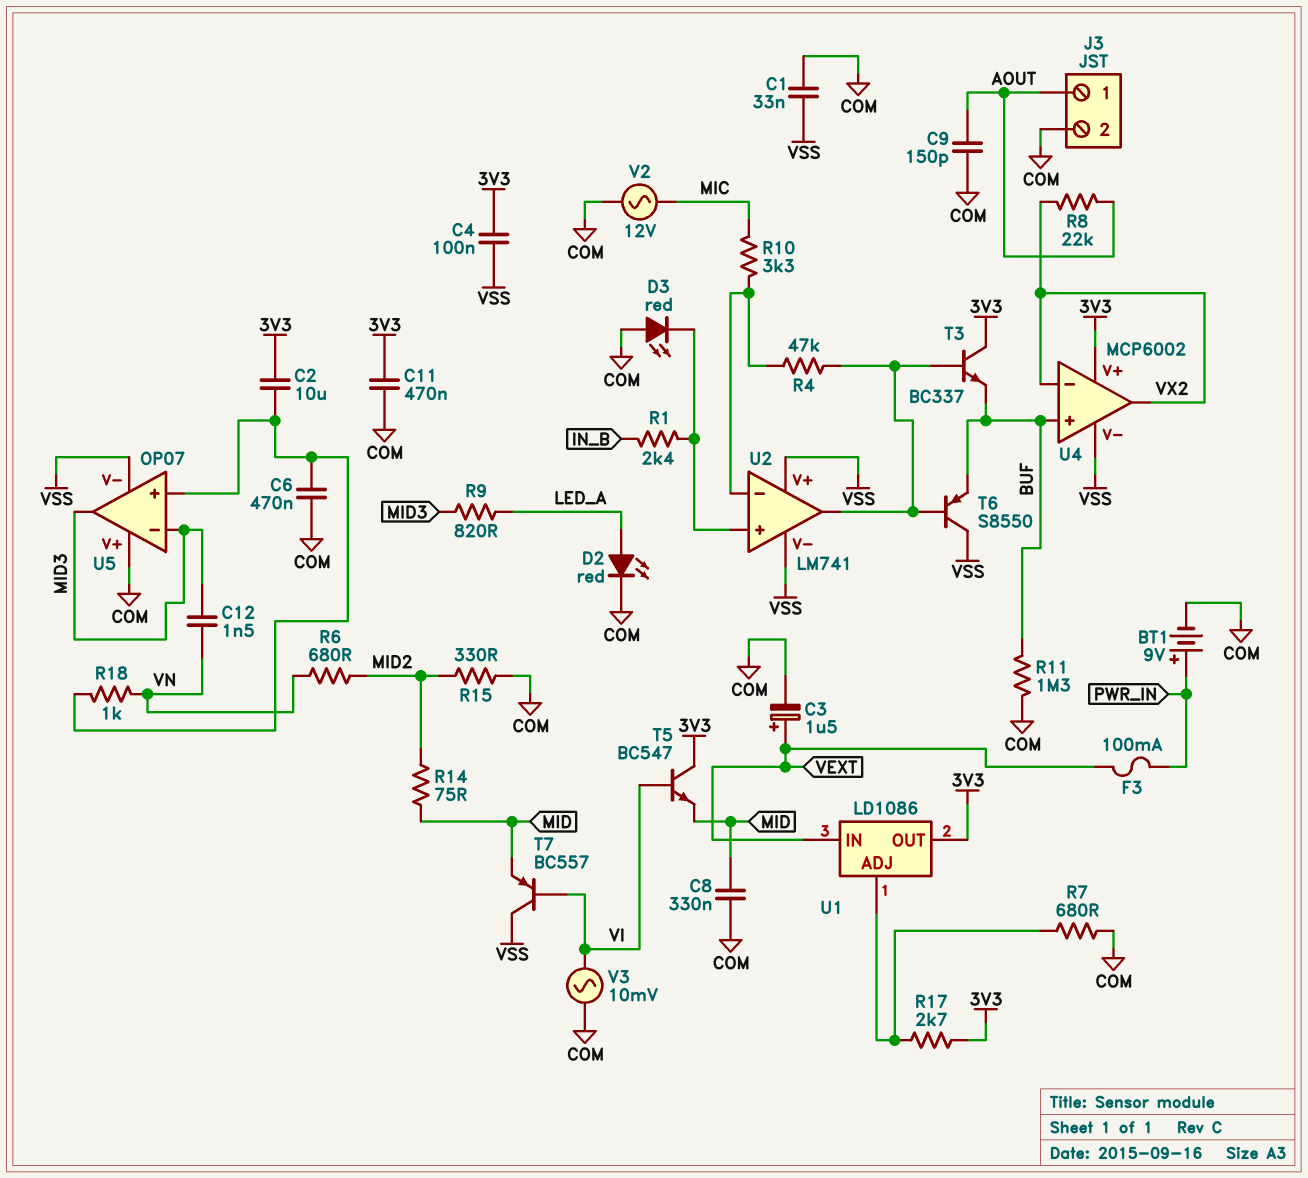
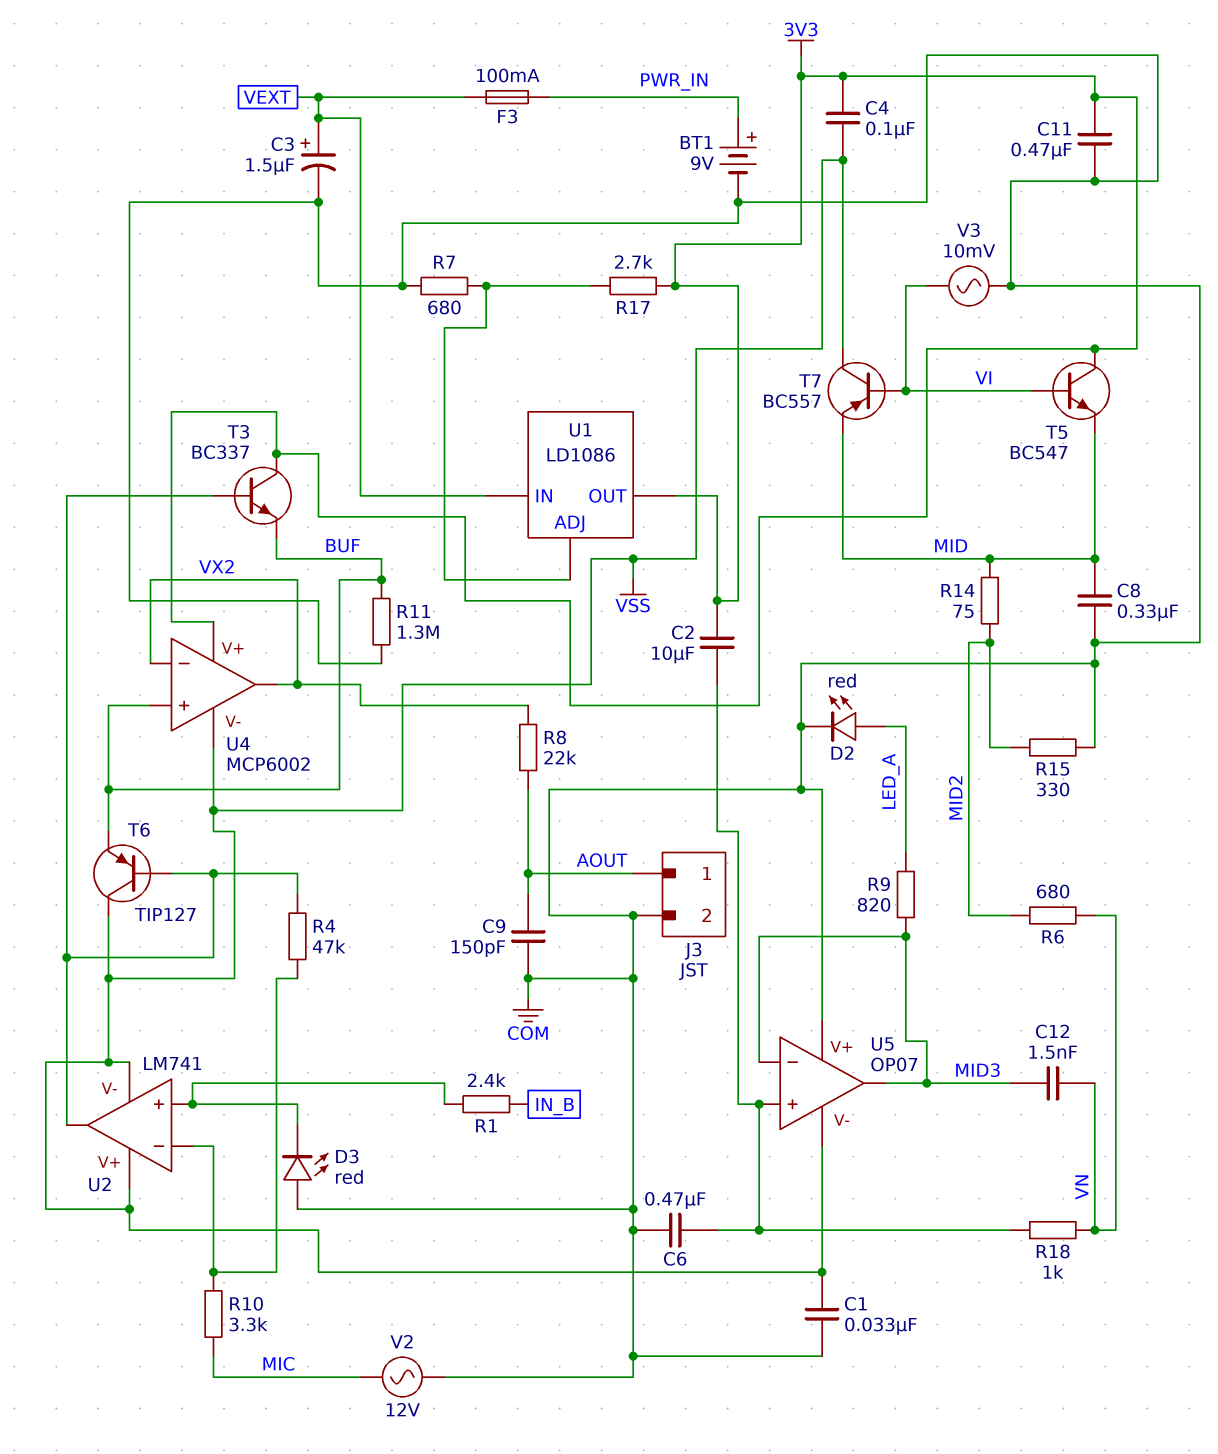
T6: PNP S8550 (B U2/out, C VSS, E BUF) -> PNP TIP127 (B U2/out, C VSS, E BUF)

